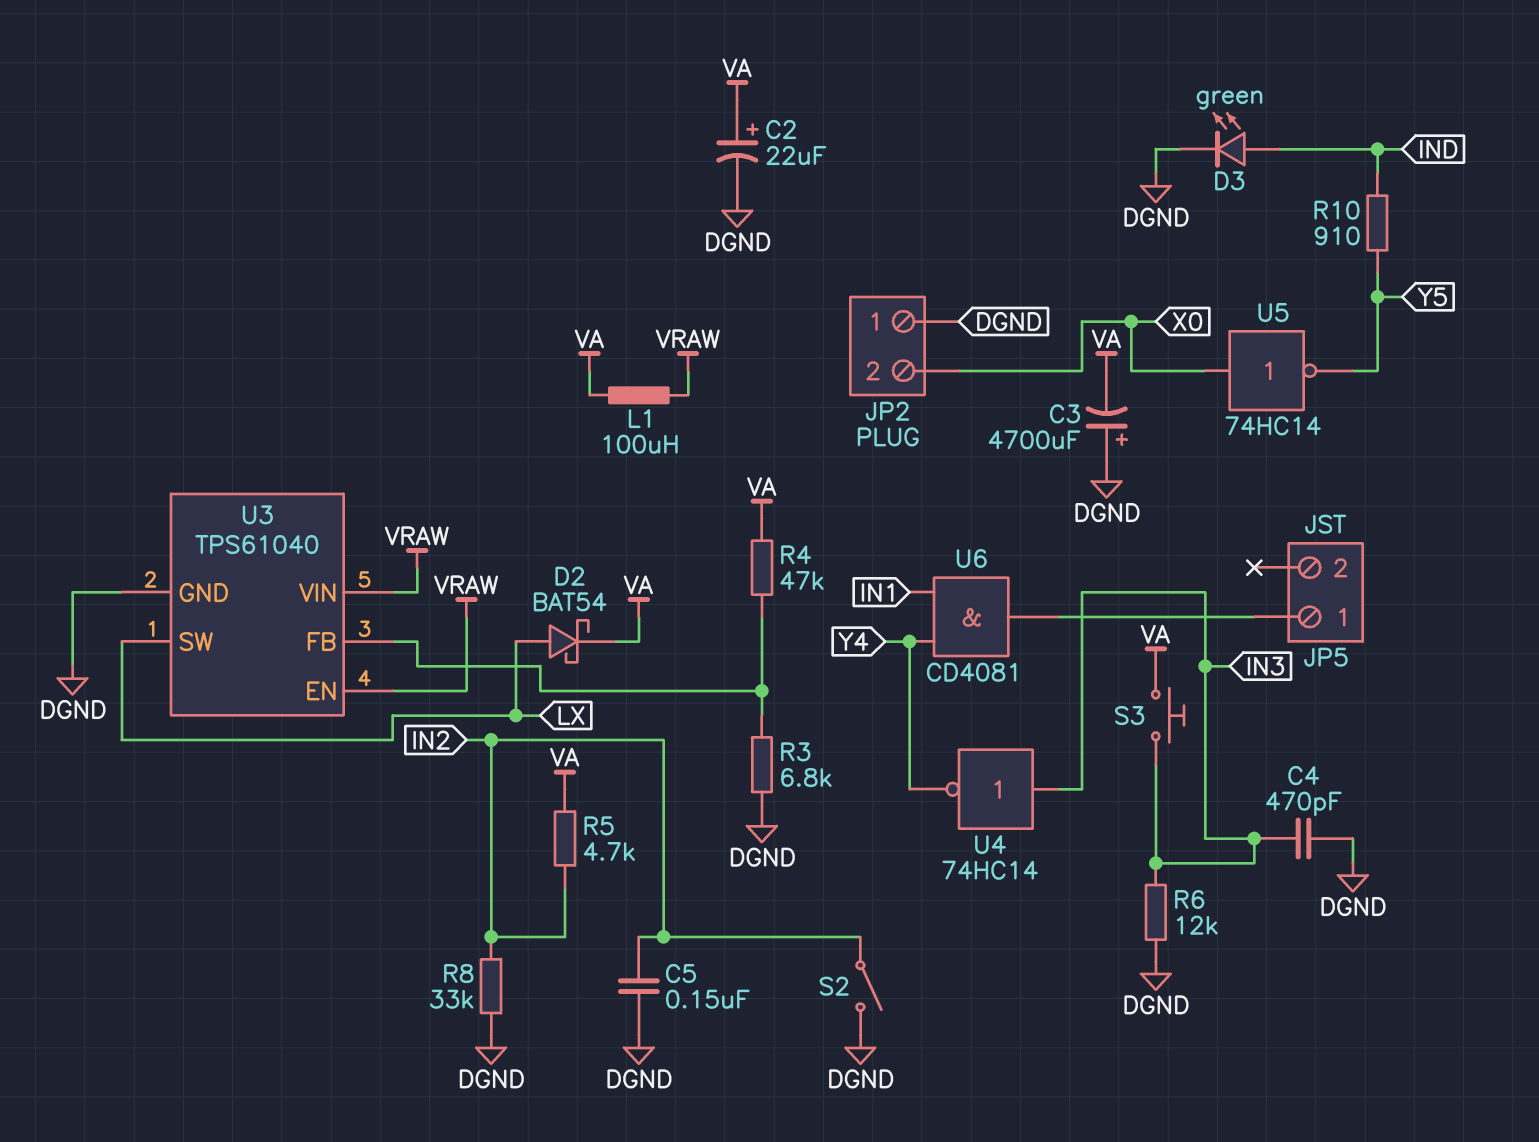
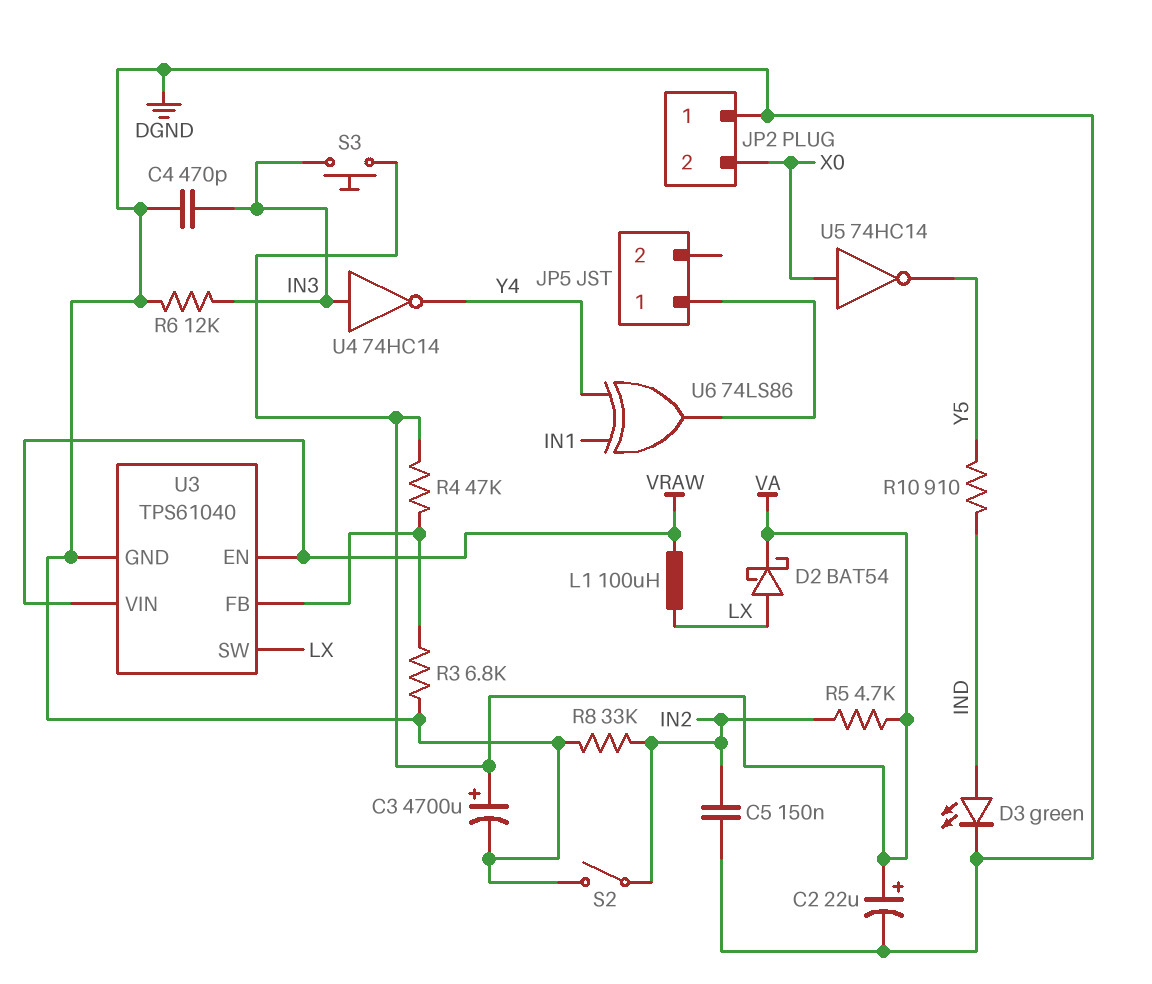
C3: 4700uF (plus DGND, minus VA) -> 4700uF (plus VA, minus DGND)
L1: 100uH (VA, VRAW) -> 100uH (LX, VRAW)
U6: AND CD4081 (in IN1, in Y4, out JP5/1) -> XOR 74LS86 (in IN1, in Y4, out JP5/1)

